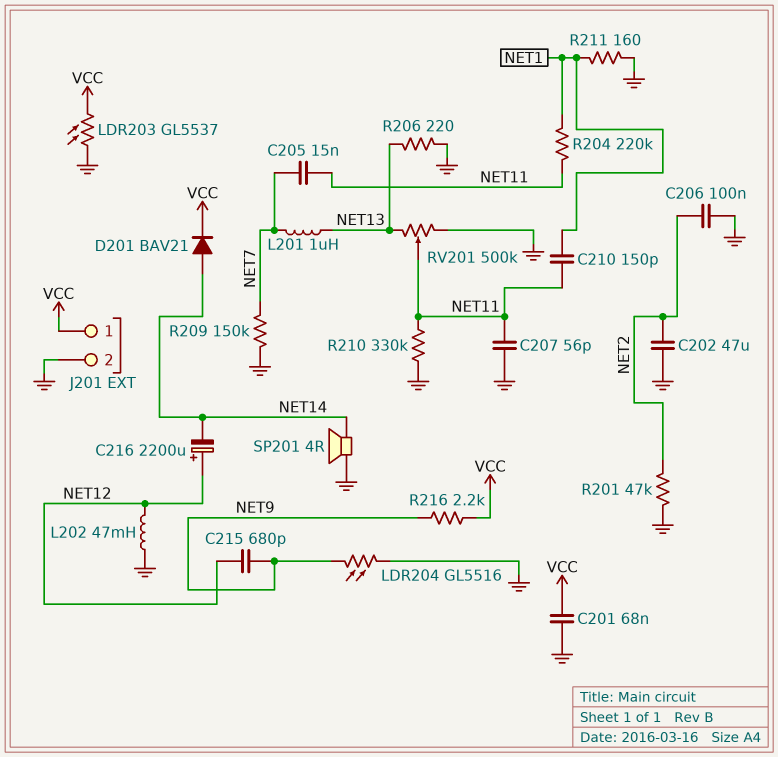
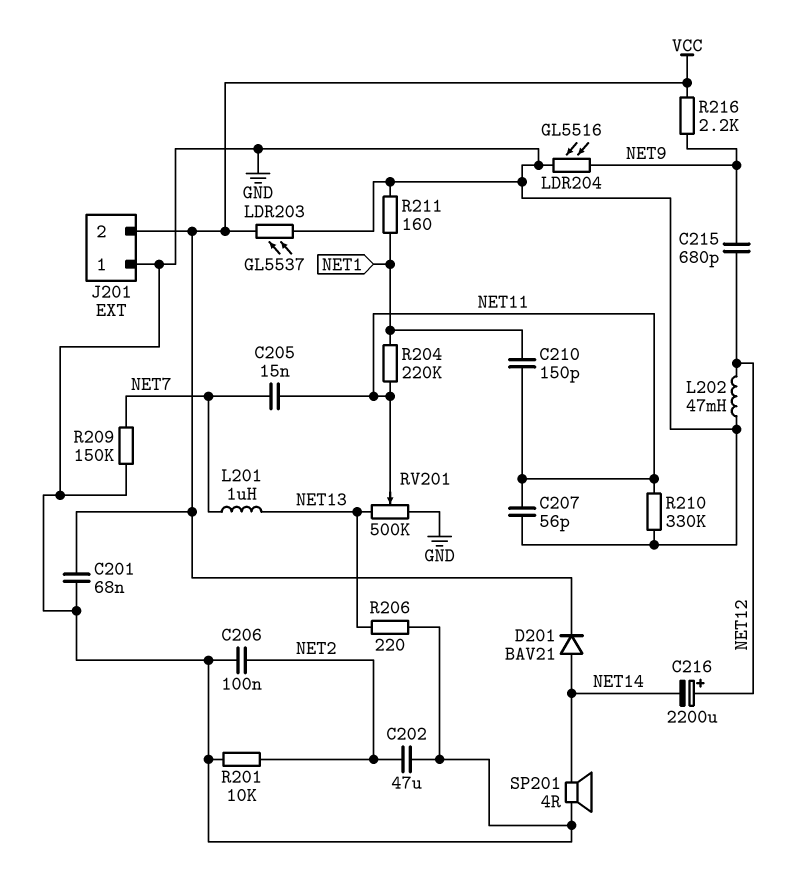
J201 pin 1: VCC -> GND
J201 pin 2: GND -> VCC
R201: 47k (GND, NET2) -> 10k (GND, NET2)

